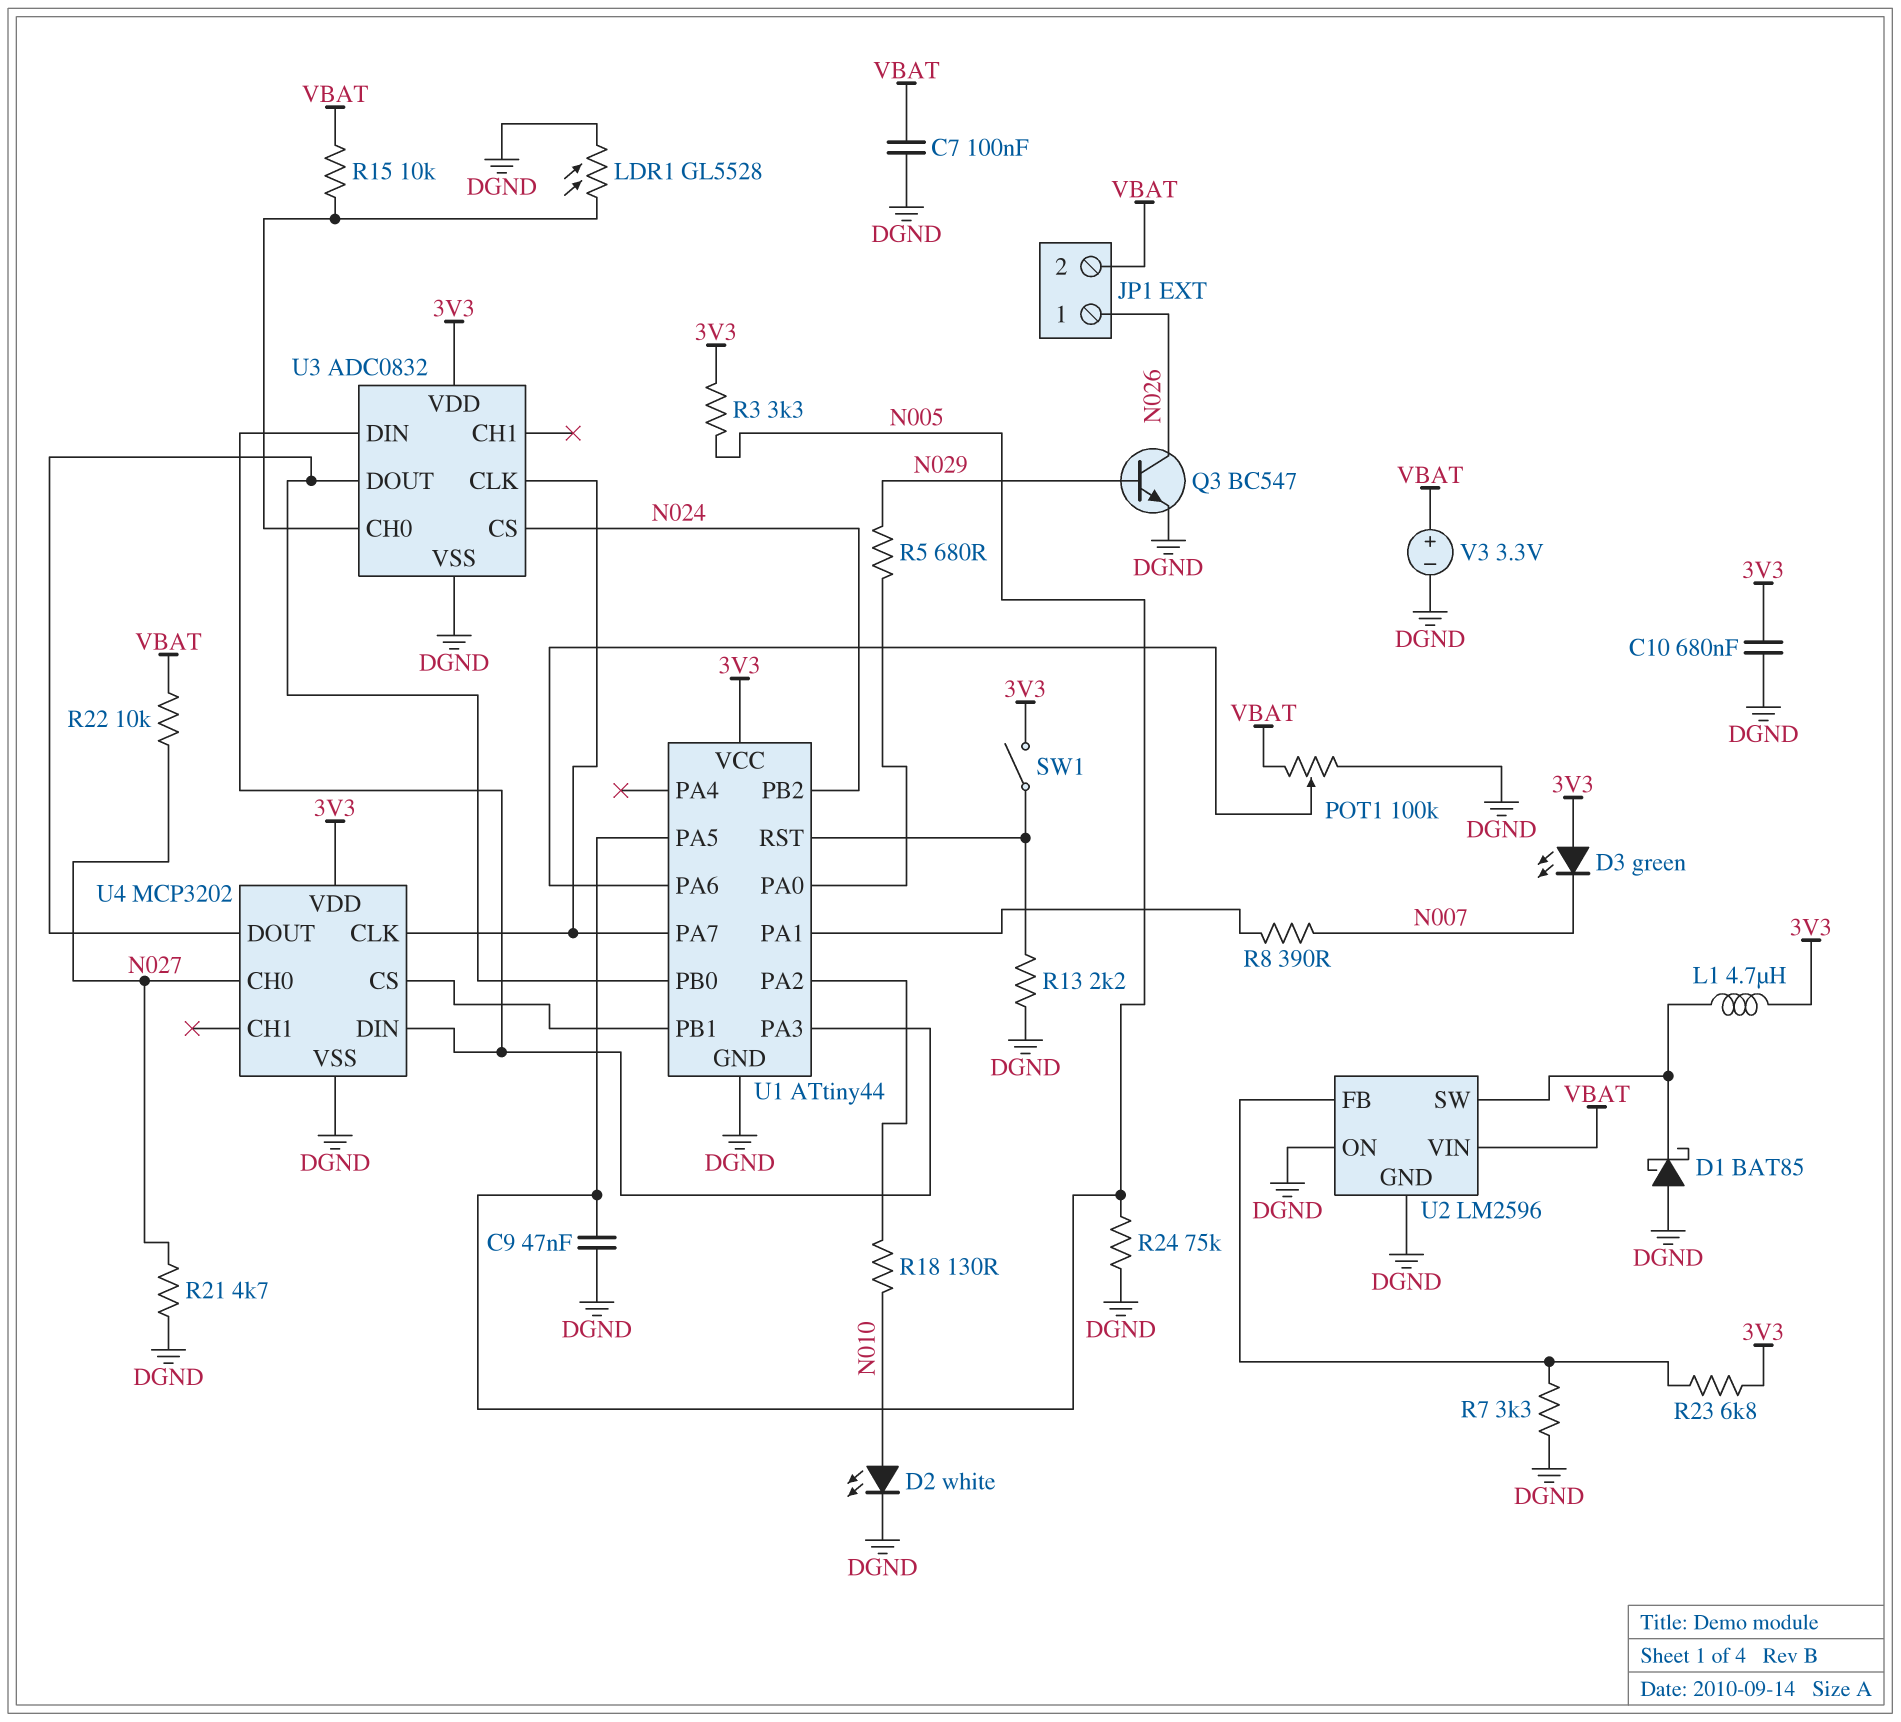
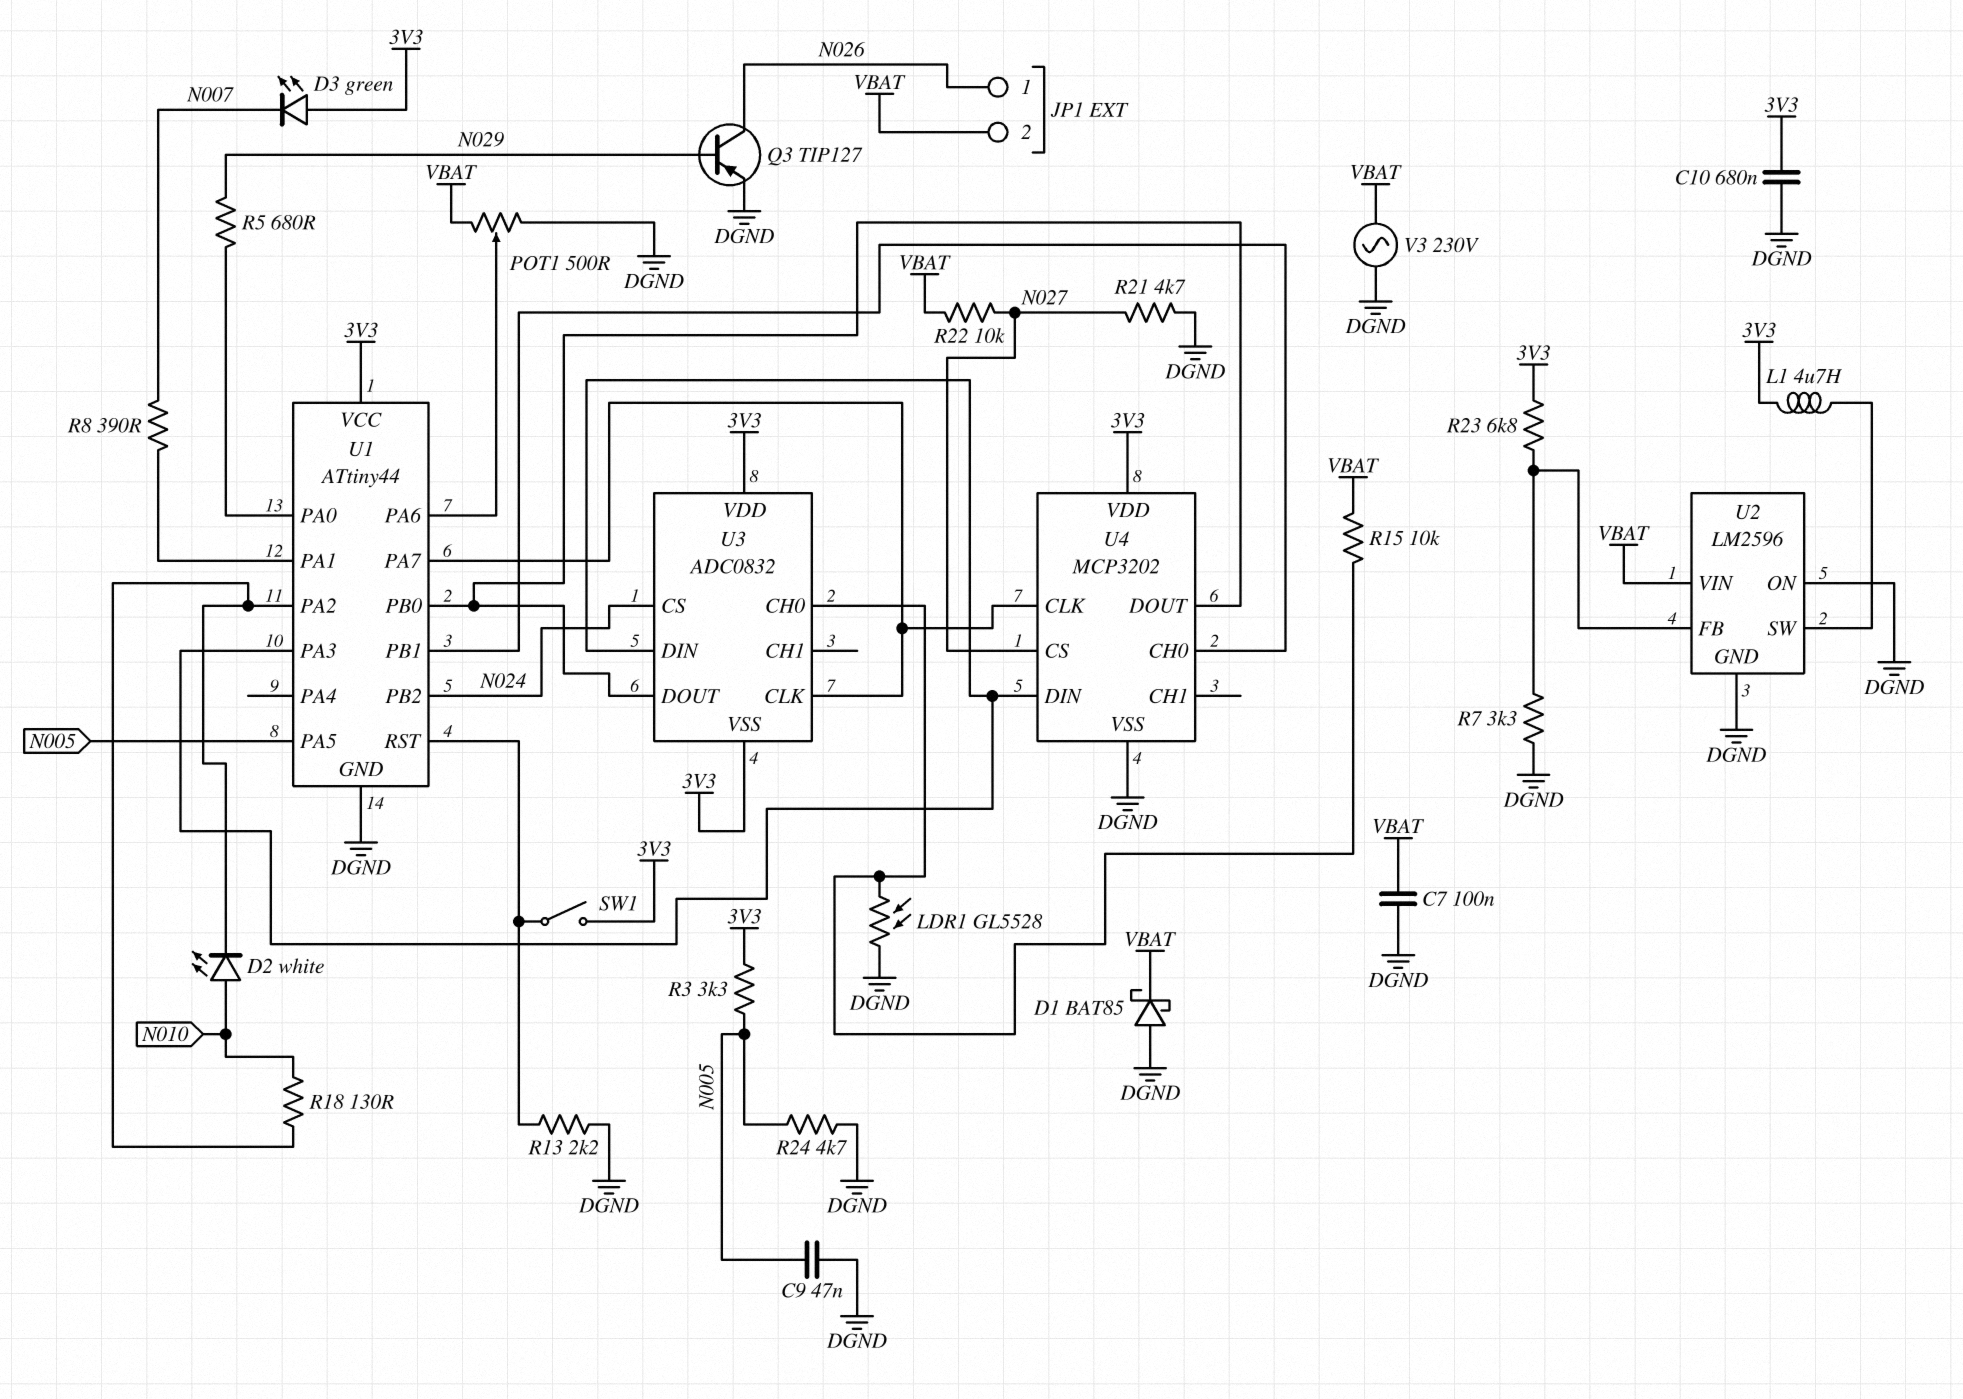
D1: schottky BAT85 (A DGND, K U2/SW) -> schottky BAT85 (A DGND, K VBAT)
D2: LED white (A N010, K DGND) -> LED white (A N010, K U1/PA2)
POT1: 100k (DGND, VBAT, wiper U1/PA6) -> 500 (DGND, VBAT, wiper U1/PA6)
Q3: NPN BC547 (B N029, C N026, E DGND) -> PNP TIP127 (B N029, C N026, E DGND)
R24: 75k (DGND, N005) -> 4.7k (DGND, N005)
U3 pin VSS: DGND -> 3V3
U4 pin CH0: N027 -> U1/PB1
U4 pin CS: U1/PB1 -> N027
V3: 3.3V (plus VBAT, minus DGND) -> AC 230V (DGND, VBAT)

